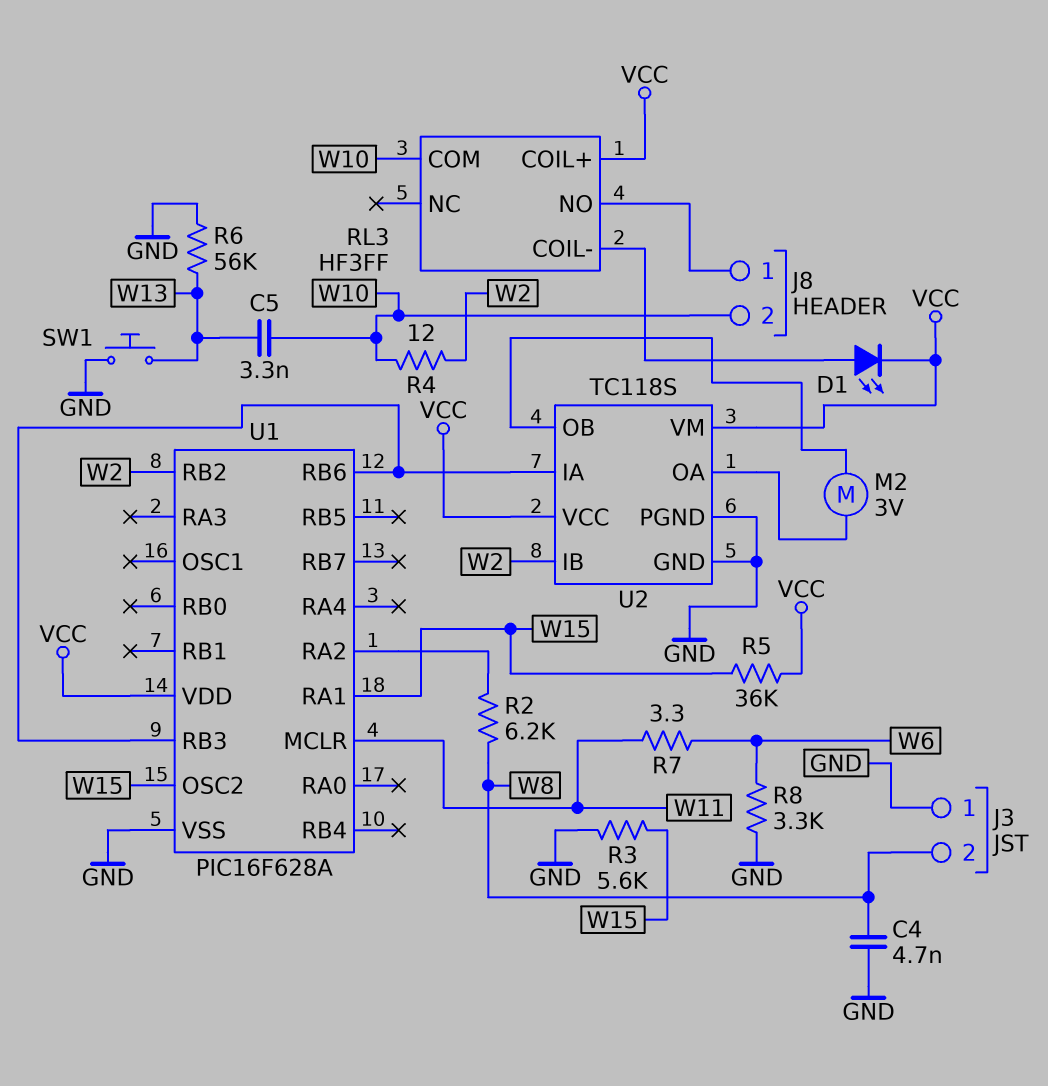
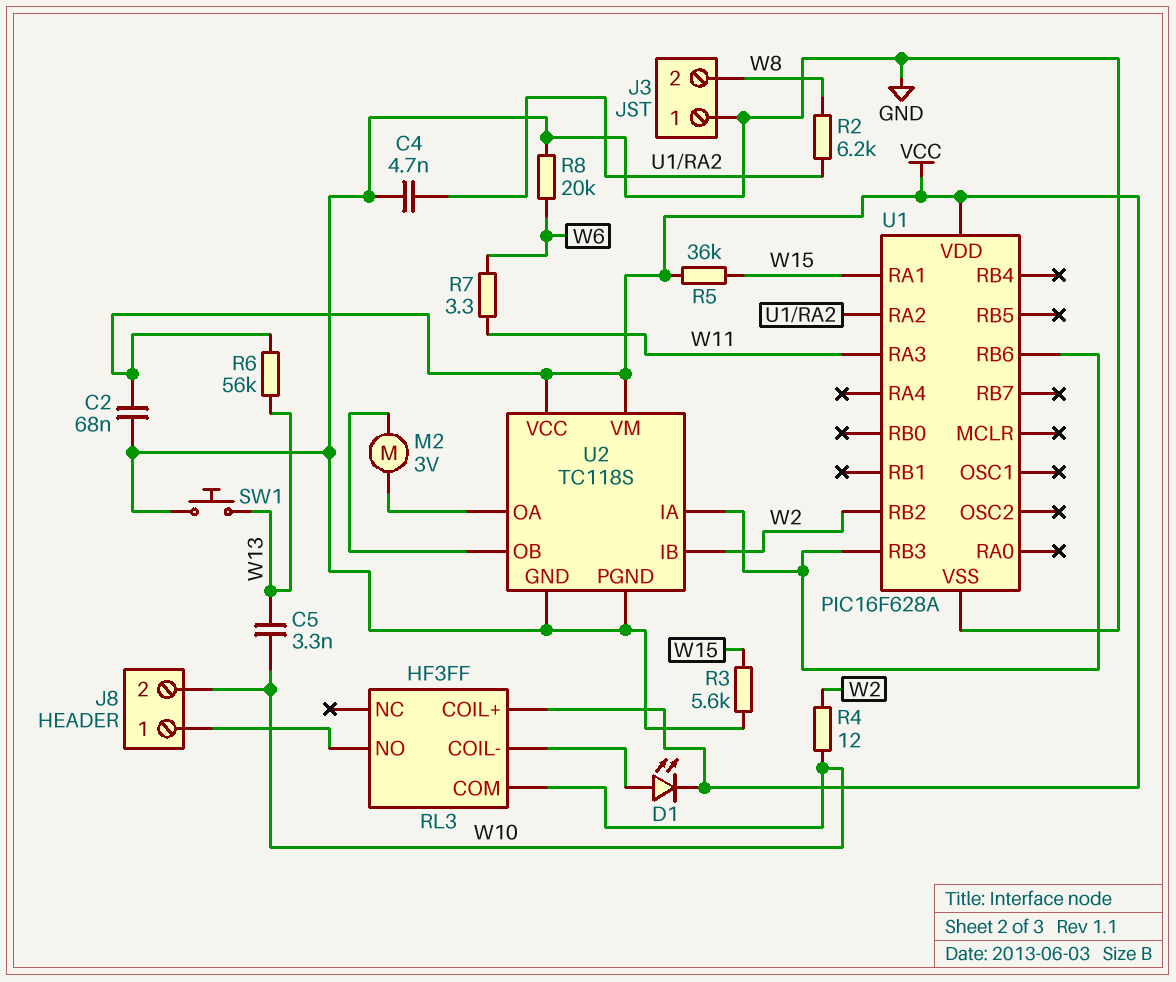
C2: none -> 68nF (GND, VCC)
C4: 4.7nF (GND, W8) -> 4.7nF (GND, U1/RA2)
R6: 56k (GND, W13) -> 56k (VCC, W13)
R8: 3.3k (GND, W6) -> 20k (GND, W6)
U1 pin MCLR: W11 -> none
U1 pin OSC2: W15 -> none
U1 pin RA3: none -> W11

